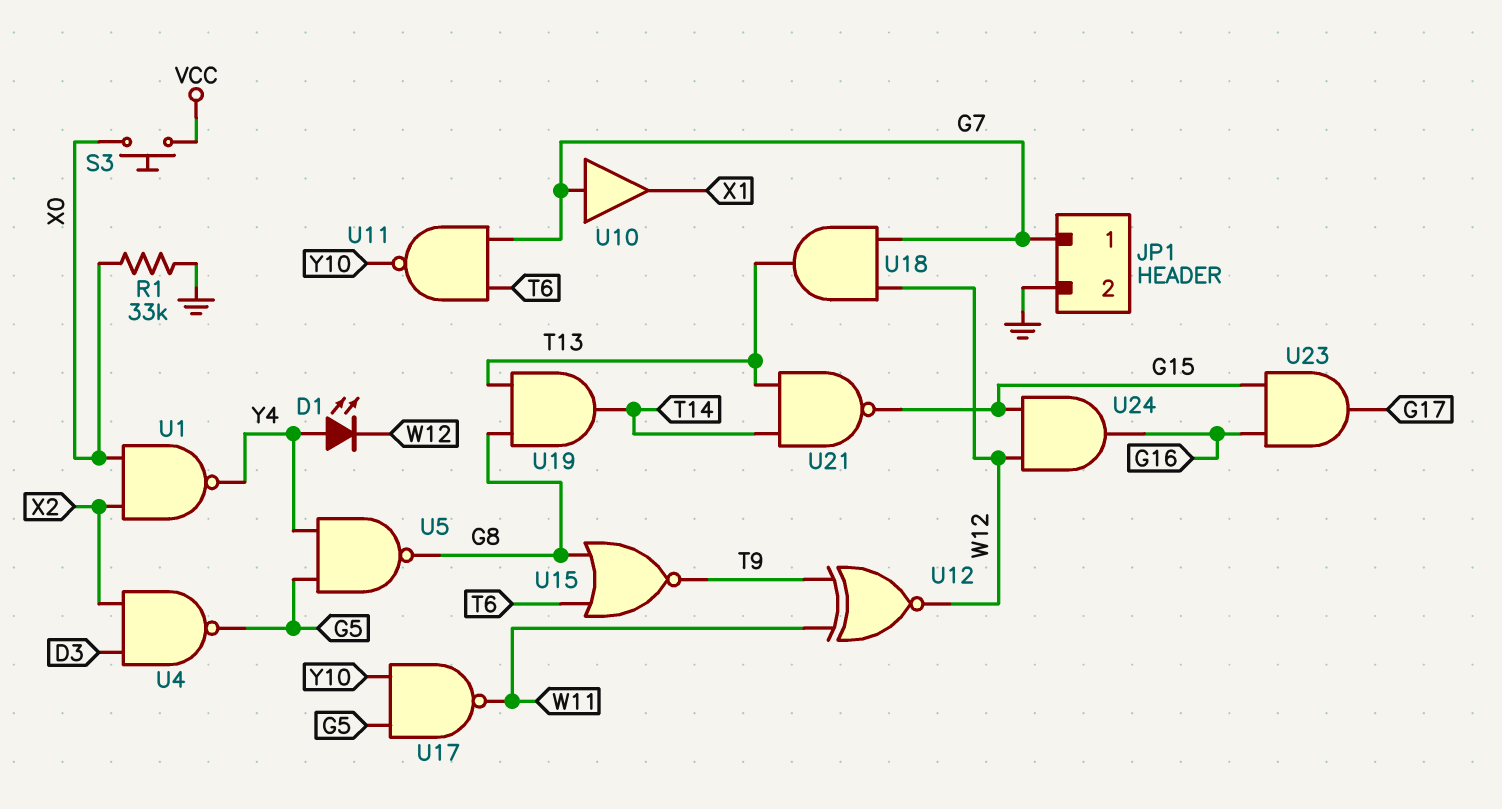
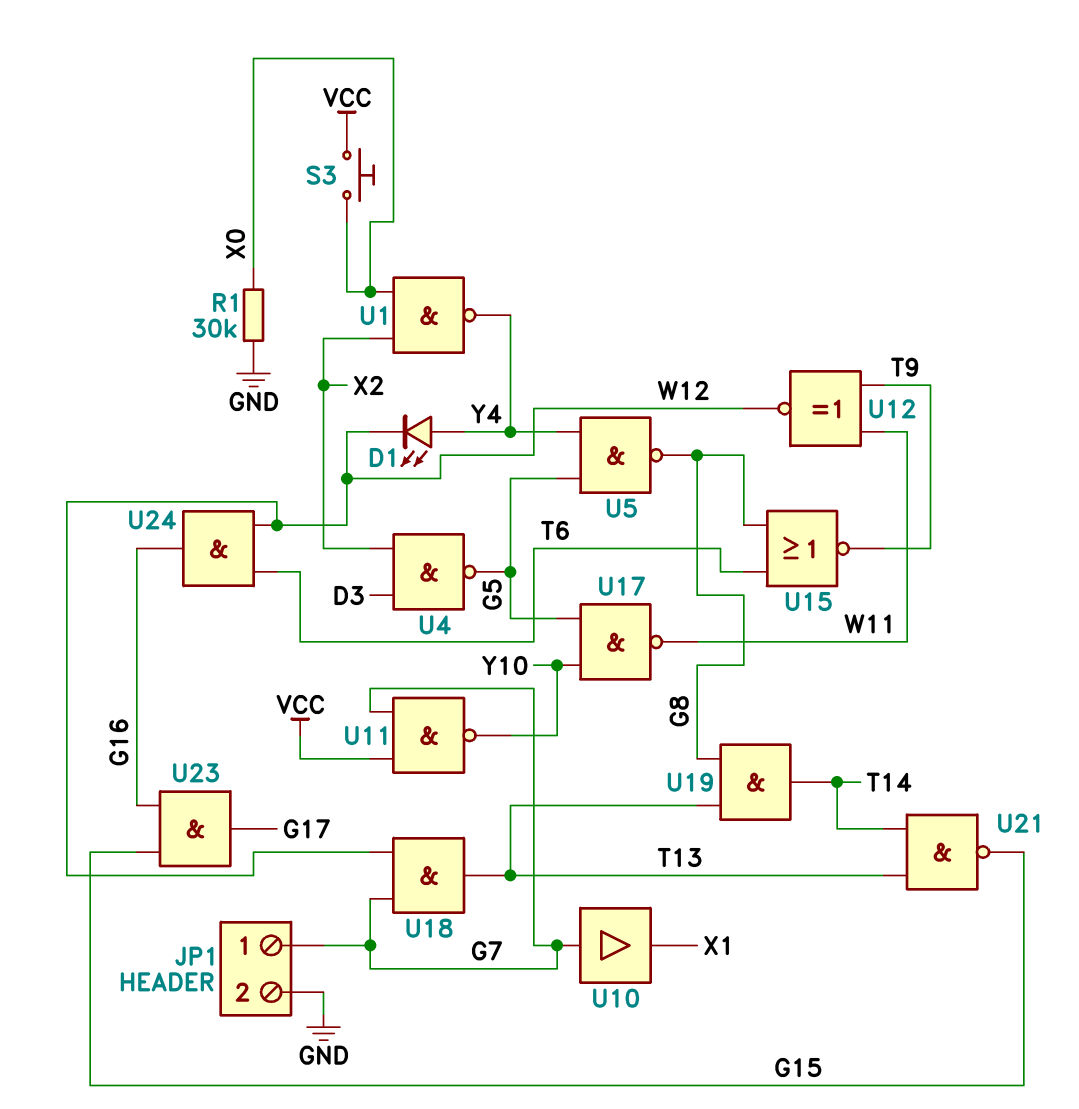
R1: 33k (GND, X0) -> 30k (GND, X0)
U11: NAND (in G7, in T6, out Y10) -> NAND (in G7, in VCC, out Y10)
U24: AND (in G15, in W12, out G16) -> AND (in T6, in W12, out G16)

